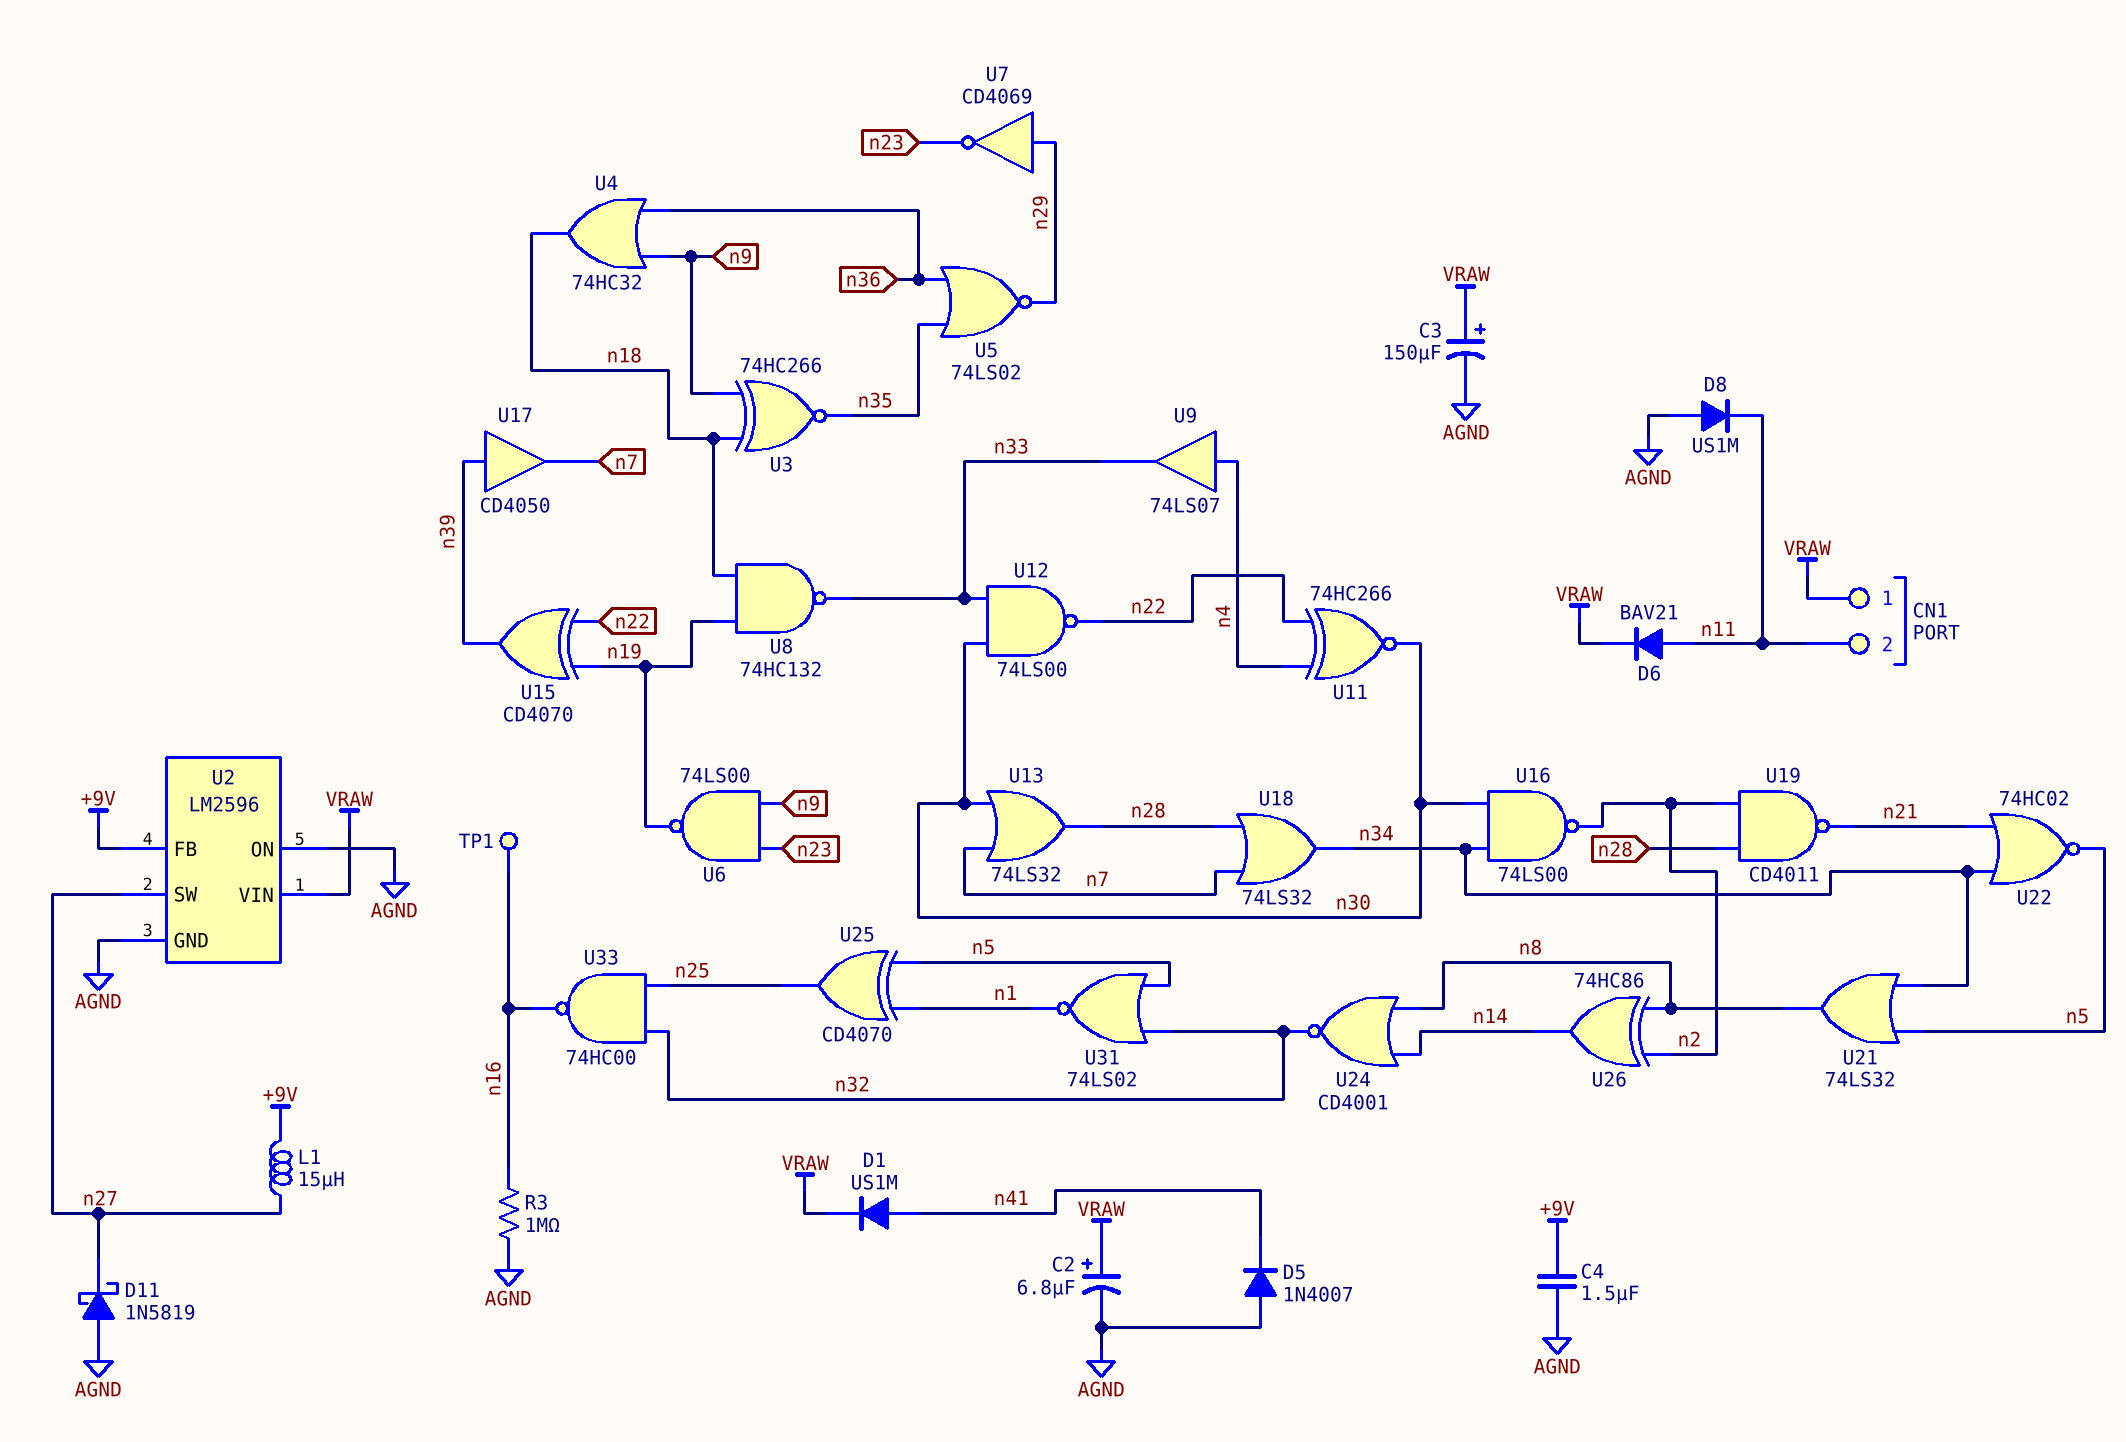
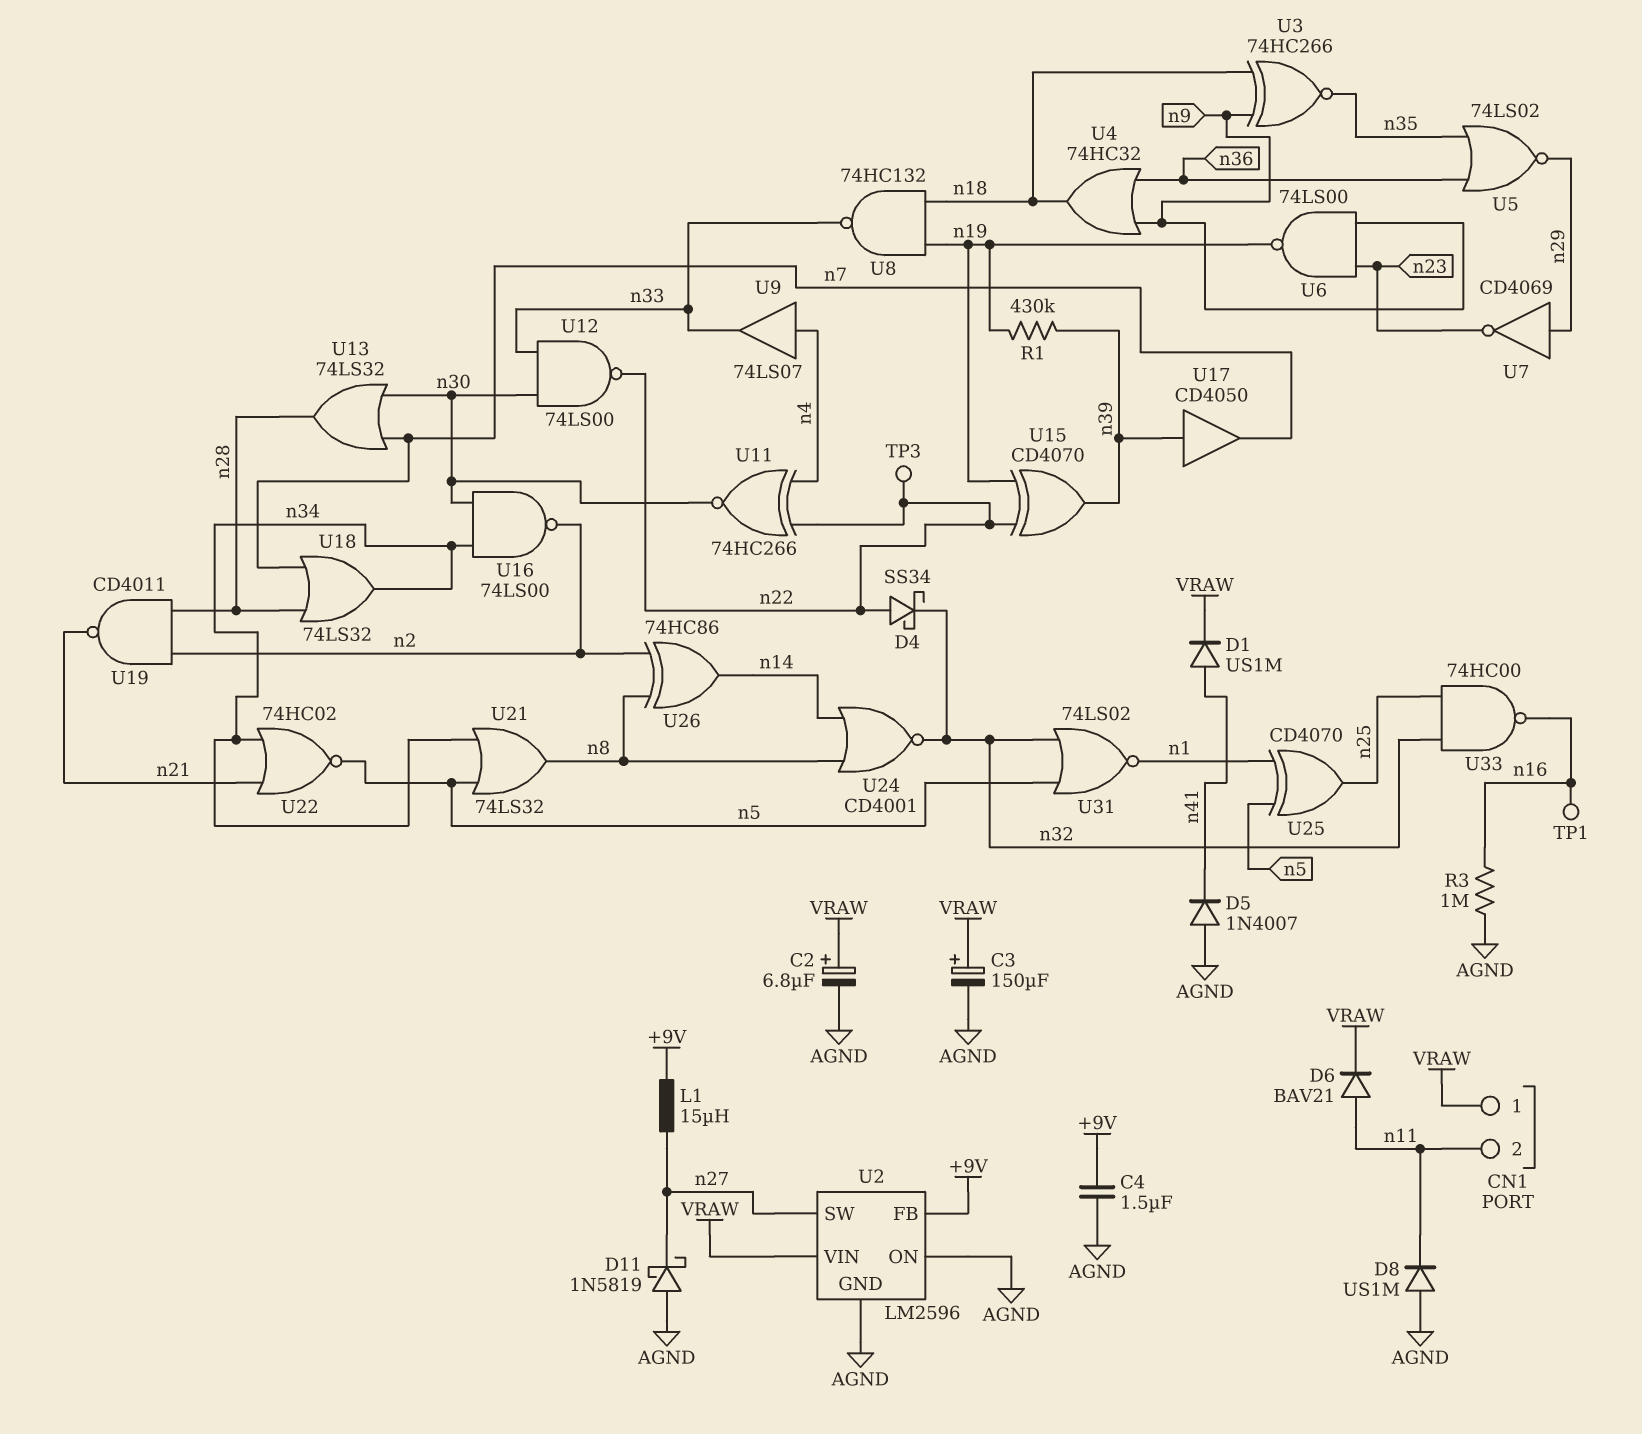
D4: none -> schottky SS34 (A n22, K n32)
R1: none -> 430k (n19, n39)
TP3: none -> test point (n22)

